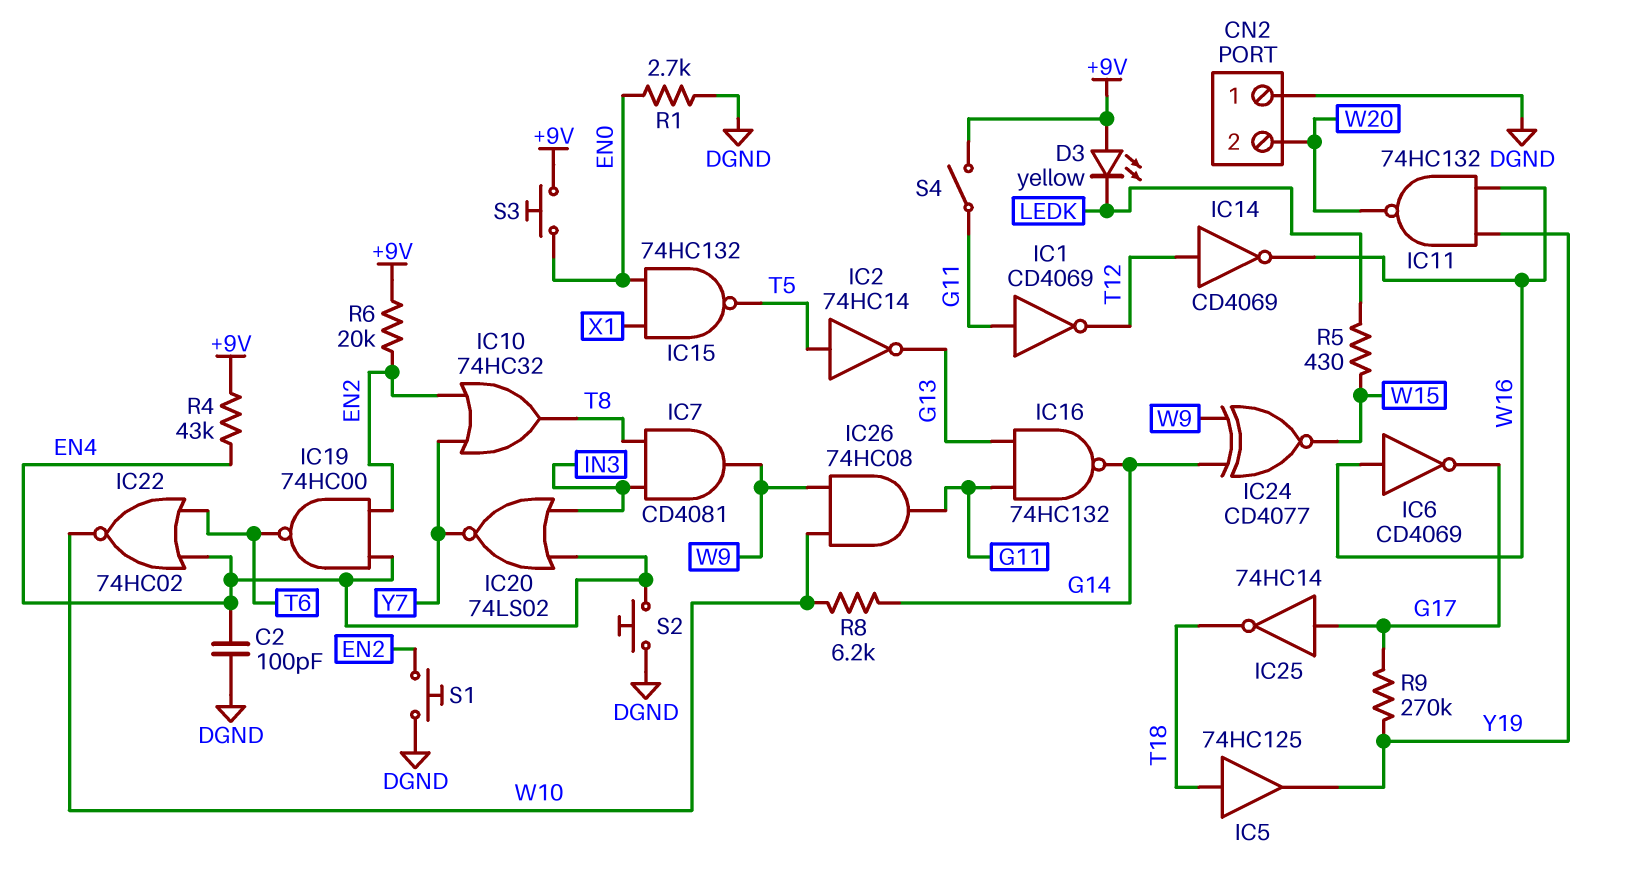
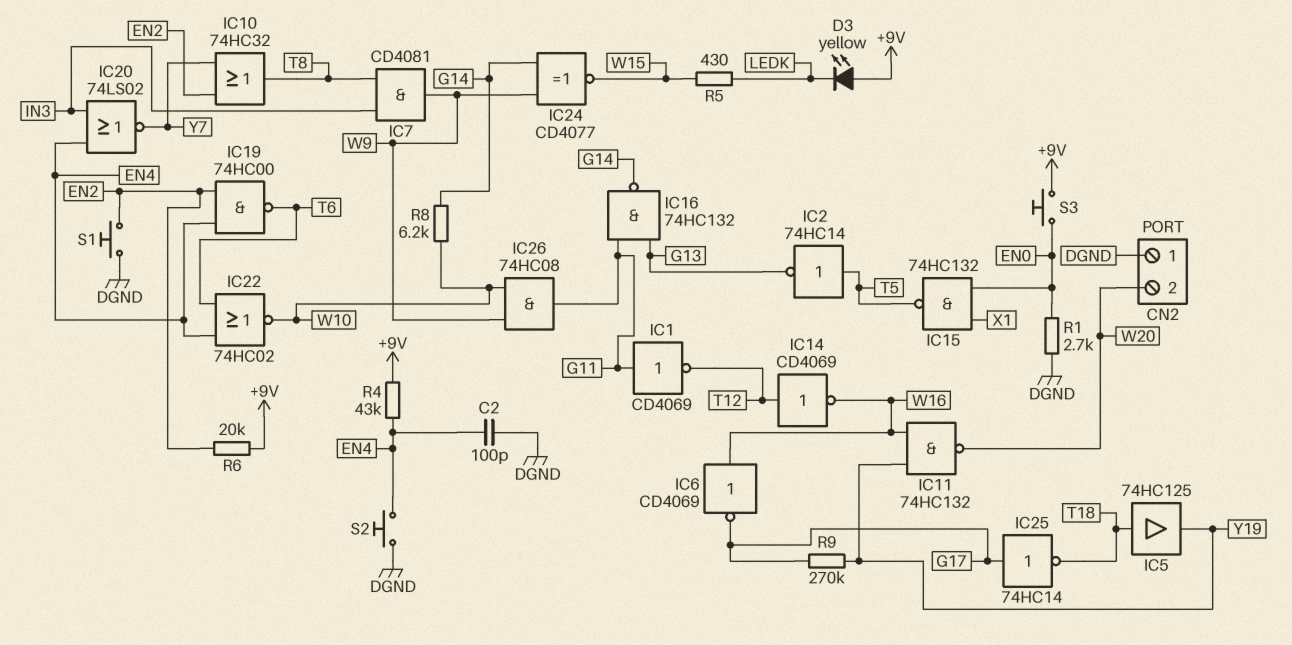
S4: switch (+9V, G11) -> none

